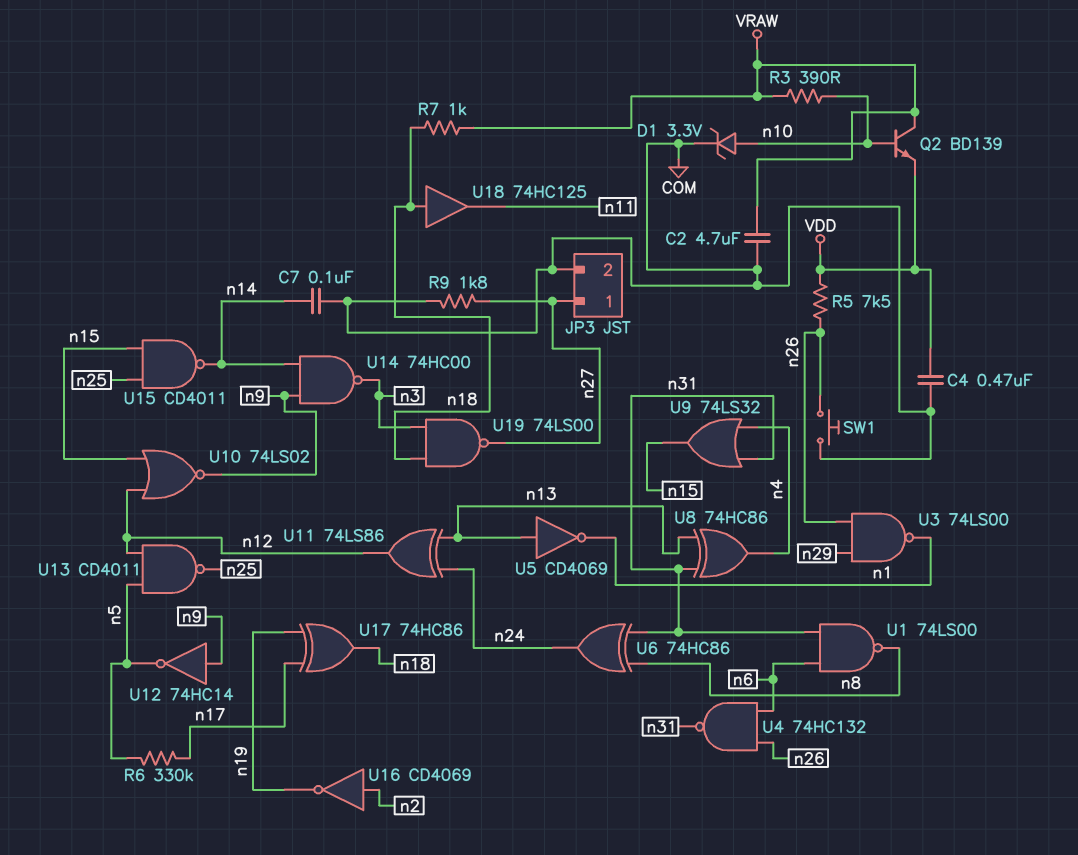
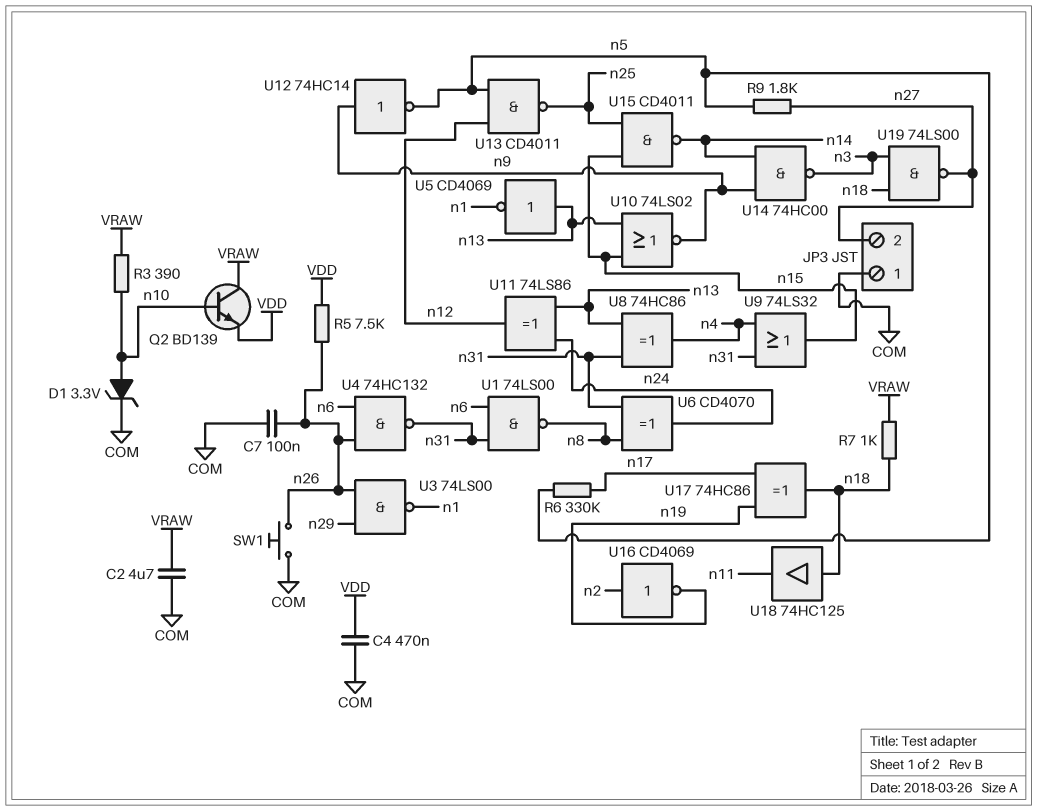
C7: 100nF (COM, n14) -> 100nF (COM, n26)
JP3 pin 1: n27 -> COM
JP3 pin 2: COM -> n27
R9: 1.8k (COM, n27) -> 1.8k (n5, n27)
U6: XOR 74HC86 (in n8, in n31, out n24) -> XOR CD4070 (in n8, in n31, out n24)
U10: NOR 74LS02 (in n12, in n15, out n9) -> NOR 74LS02 (in n13, in n15, out n9)

